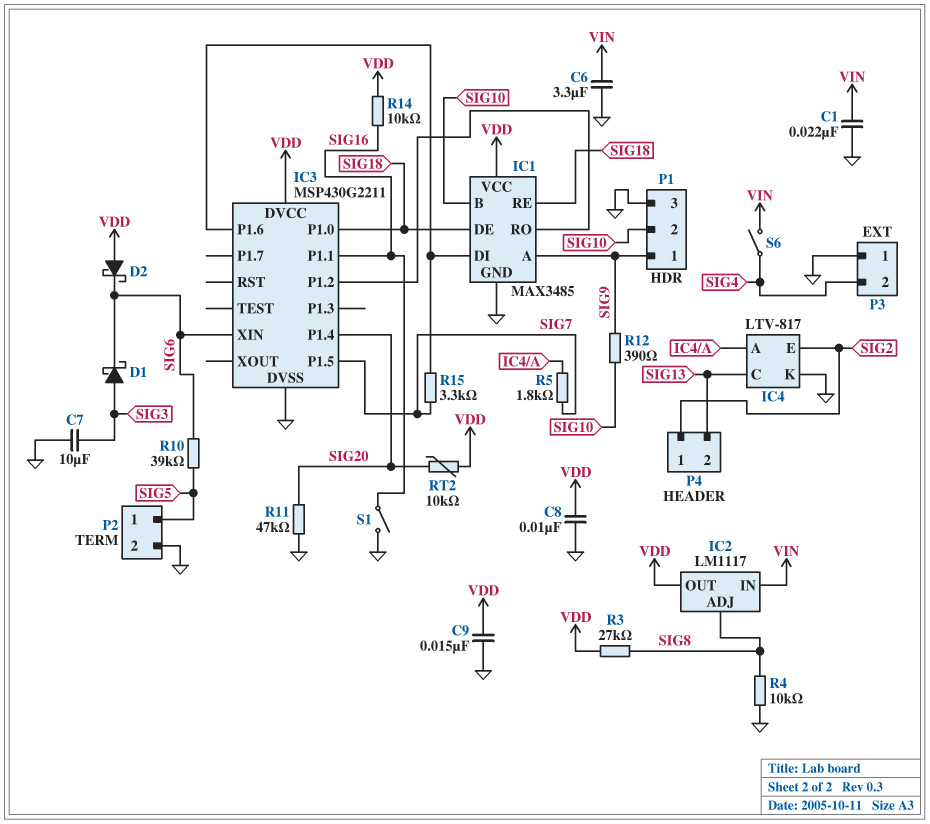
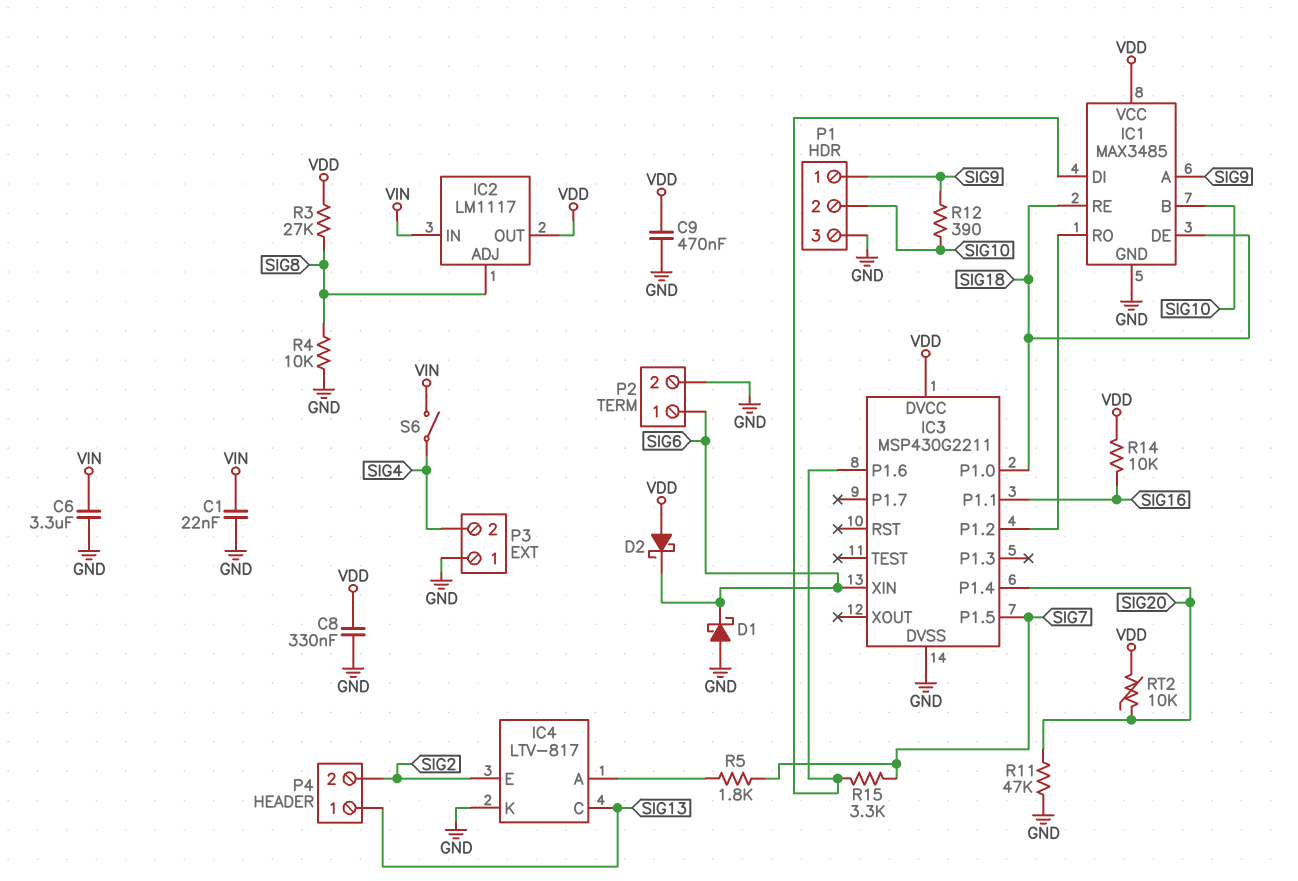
C7: 10uF (GND, SIG3) -> none
C8: 10nF (GND, VDD) -> 330nF (GND, VDD)
C9: 15nF (GND, VDD) -> 470nF (GND, VDD)
D1: schottky (A SIG3, K SIG6) -> schottky (A GND, K SIG6)
P2 pin 1: SIG5 -> SIG6
P4 pin 1: SIG2 -> SIG13
P4 pin 2: SIG13 -> SIG2
R10: 39k (SIG5, SIG6) -> none
S1: switch (GND, SIG16) -> none

